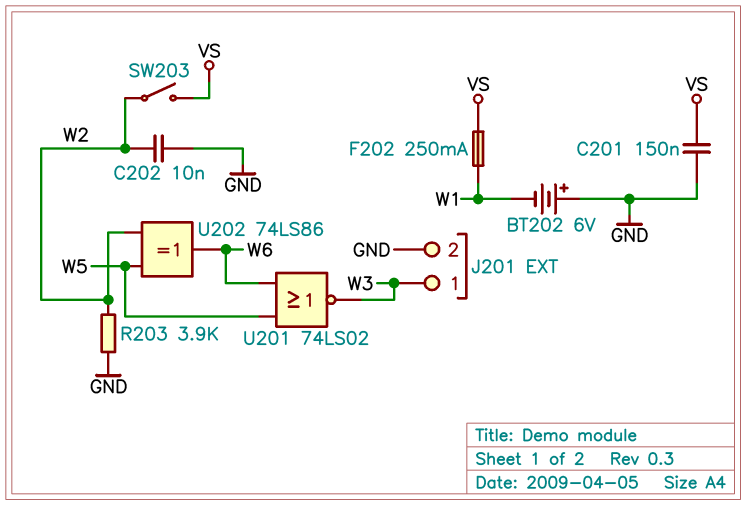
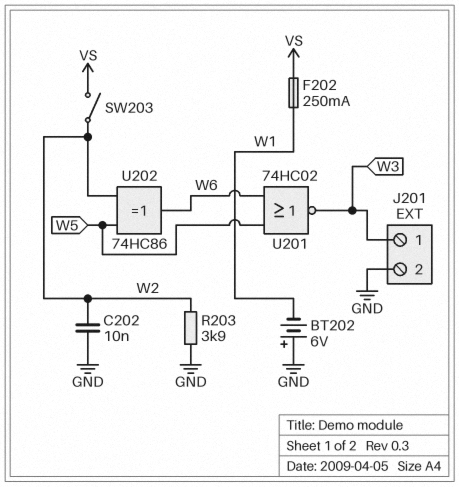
C201: 150nF (GND, VS) -> none
U201: NOR 74LS02 (in W5, in W6, out W3) -> NOR 74HC02 (in W5, in W6, out W3)
U202: XOR 74LS86 (in W2, in W5, out W6) -> XOR 74HC86 (in W2, in W5, out W6)

